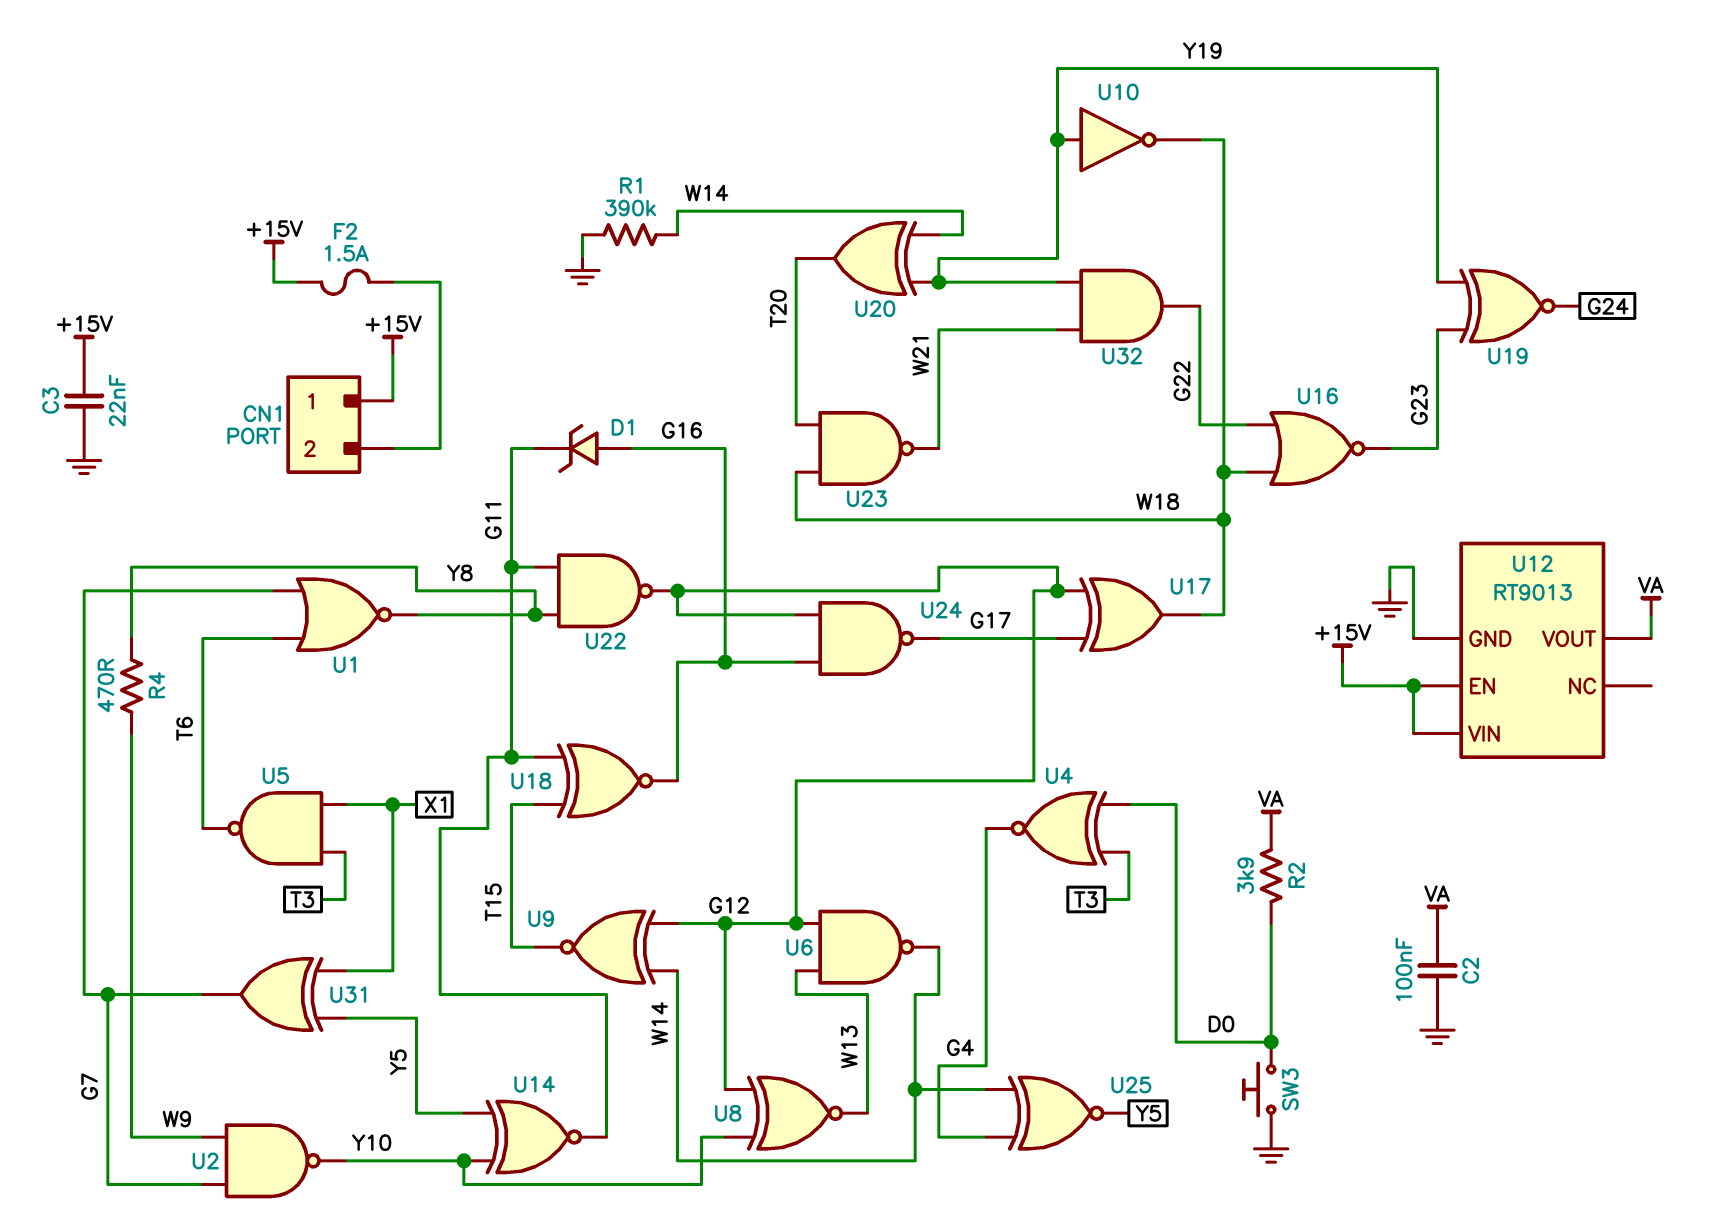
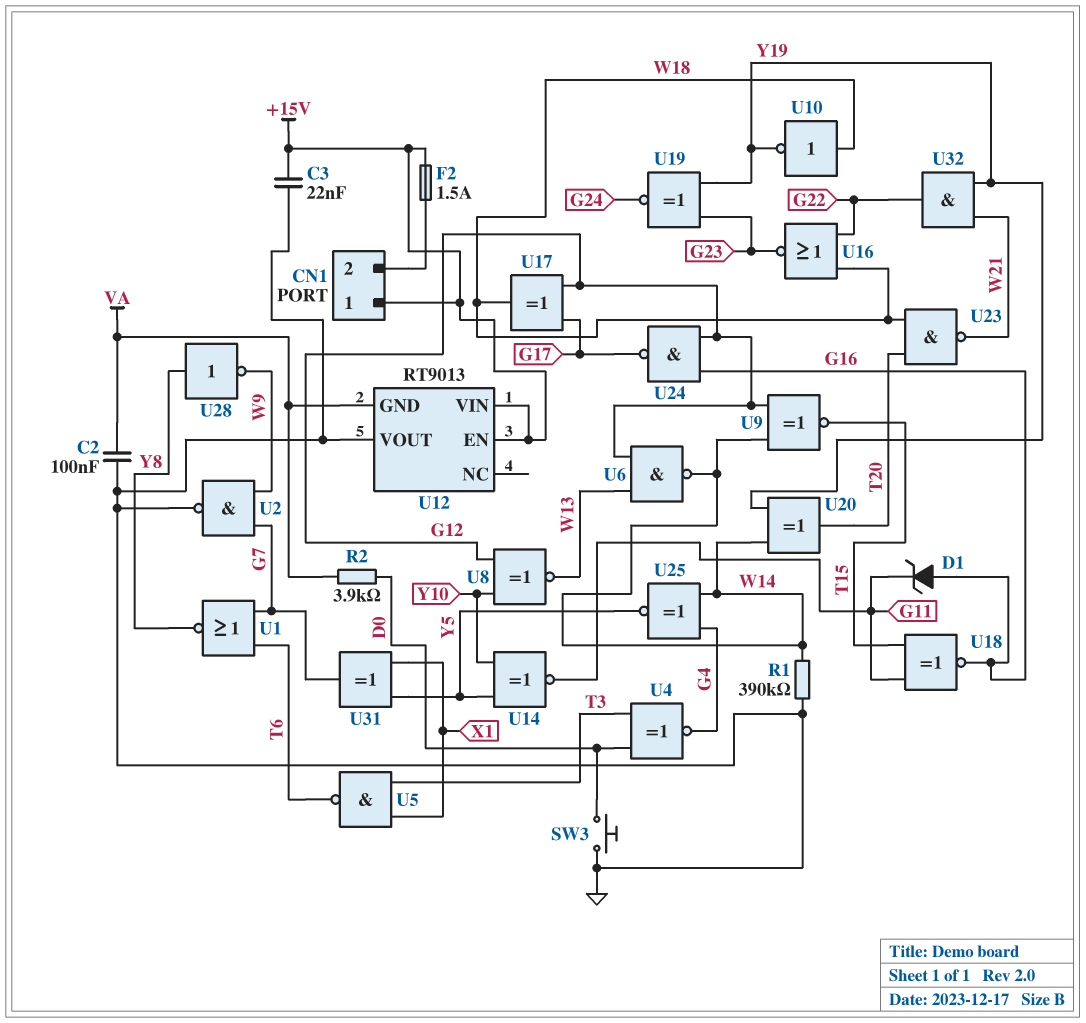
R4: 470 (W9, Y8) -> none
U2: NAND (in G7, in W9, out Y10) -> NAND (in G7, in W9, out GND)
U10: NOT (in Y19, out W18) -> NOT (in W18, out Y19)
U12 pin GND: GND -> VA
U12 pin VOUT: VA -> GND
U22: NAND (in G11, in Y8, out G12) -> none
U28: none -> NOT (in Y8, out W9)

